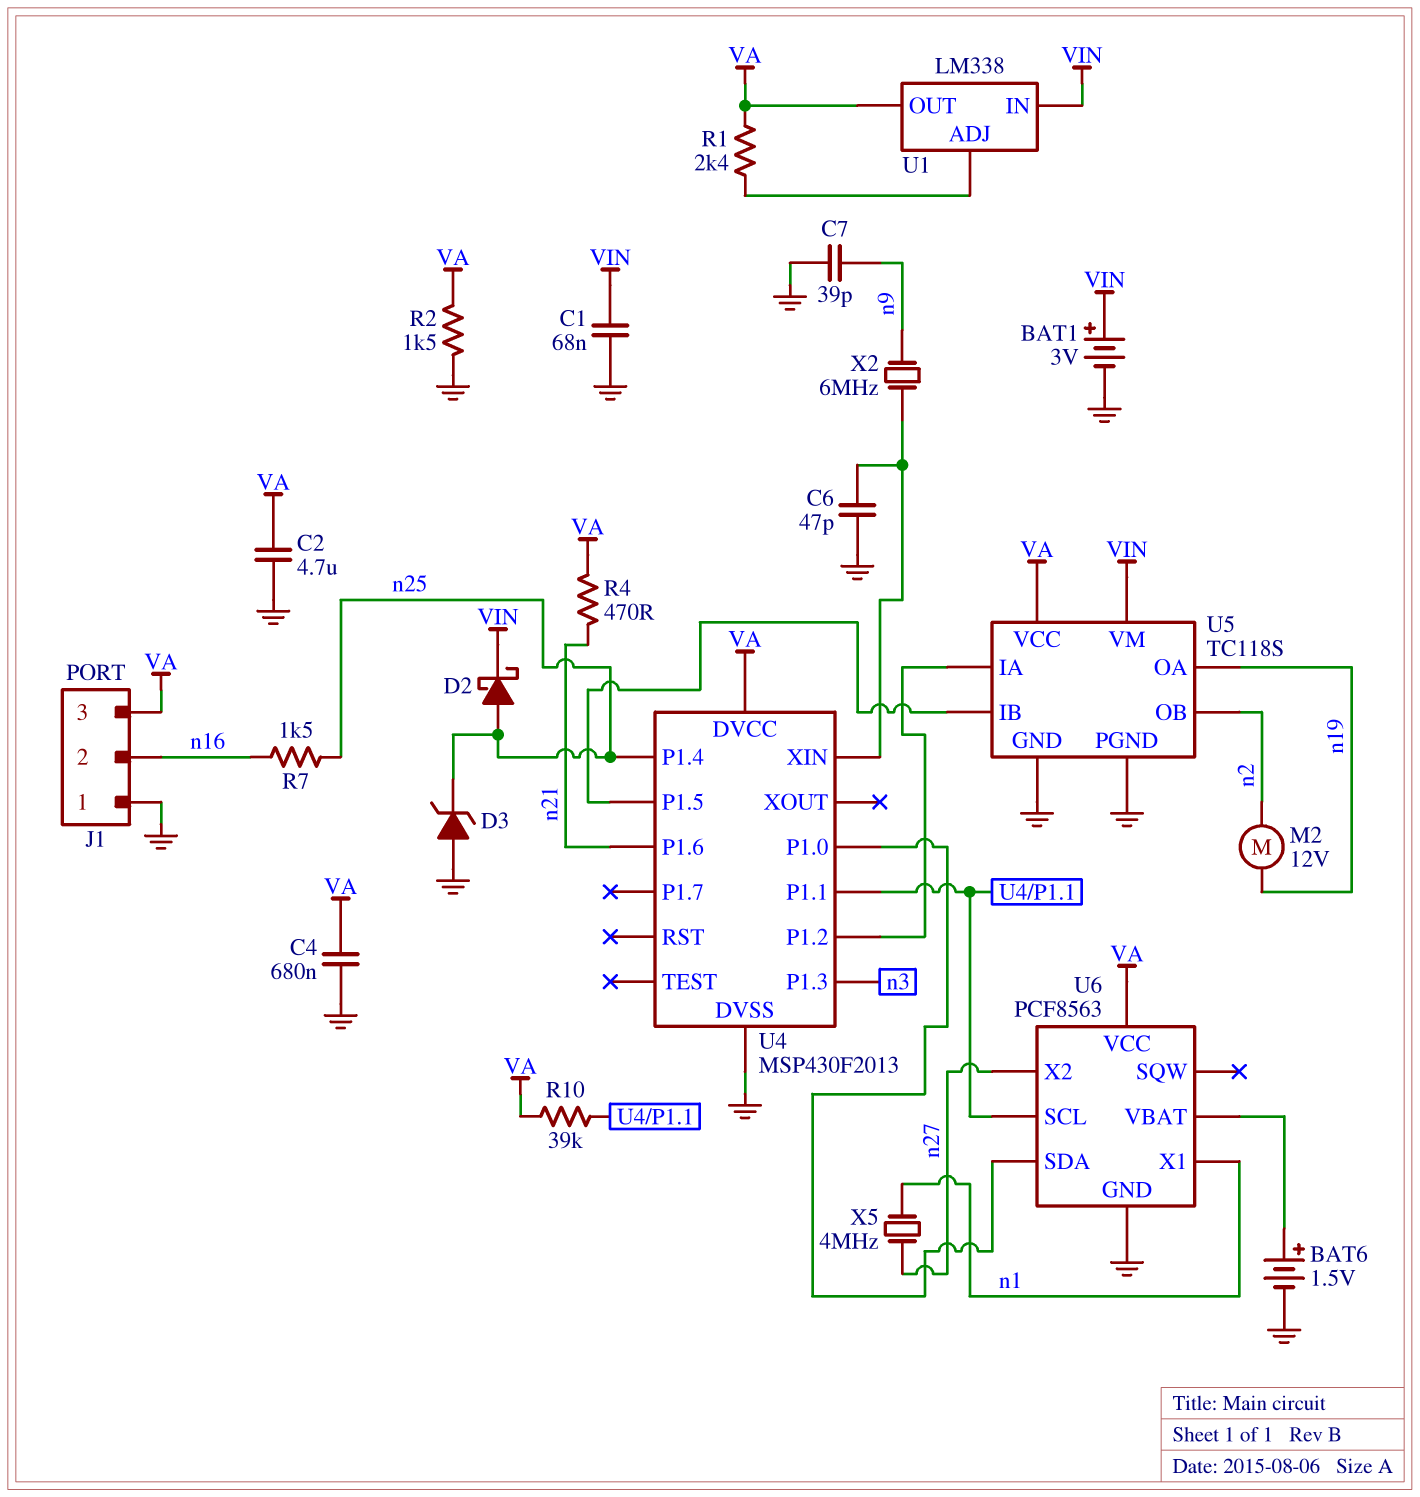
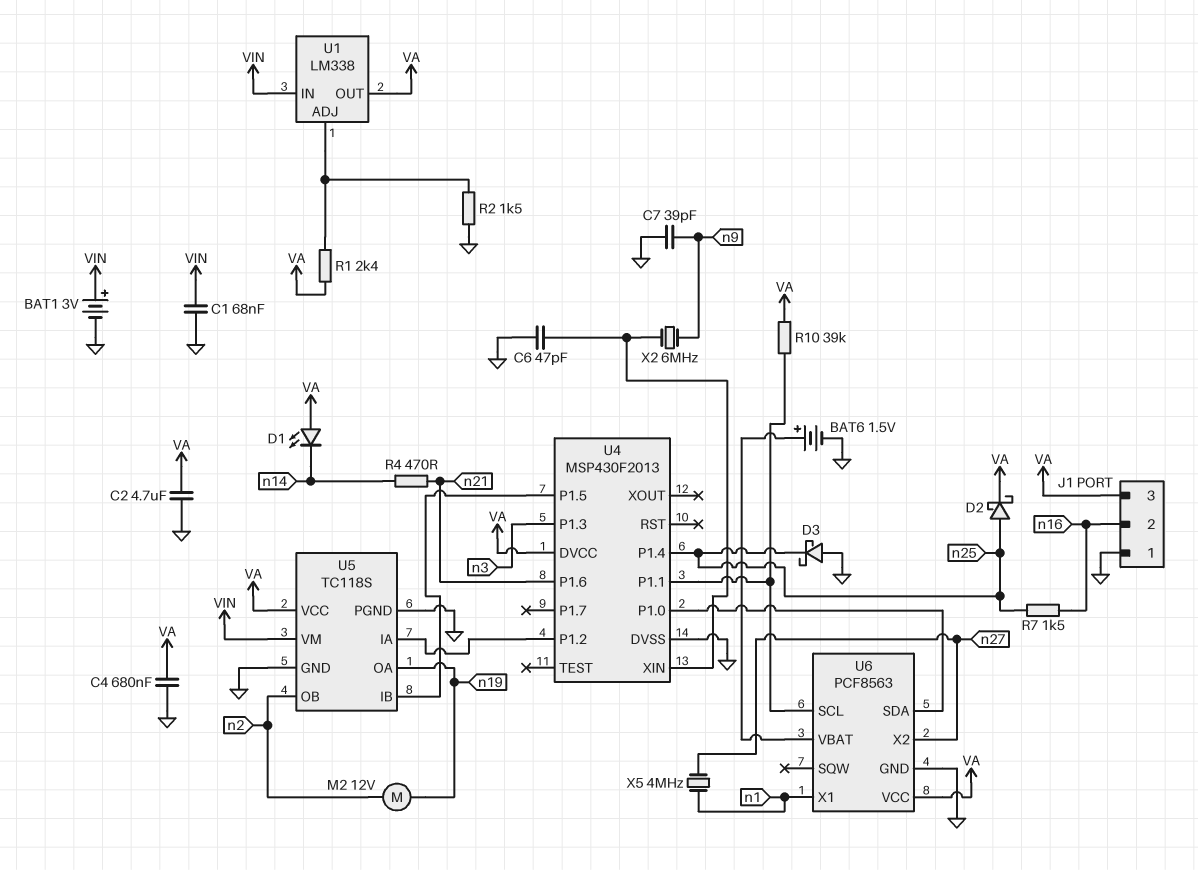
D1: none -> LED (A VA, K n14)
D2: schottky (A n25, K VIN) -> schottky (A n25, K VA)
D3: zener (A GND, K n25) -> schottky (A GND, K n25)
R2: 1.5k (GND, VA) -> 1.5k (GND, U1/ADJ)
R4: 470 (VA, n21) -> 470 (n14, n21)

